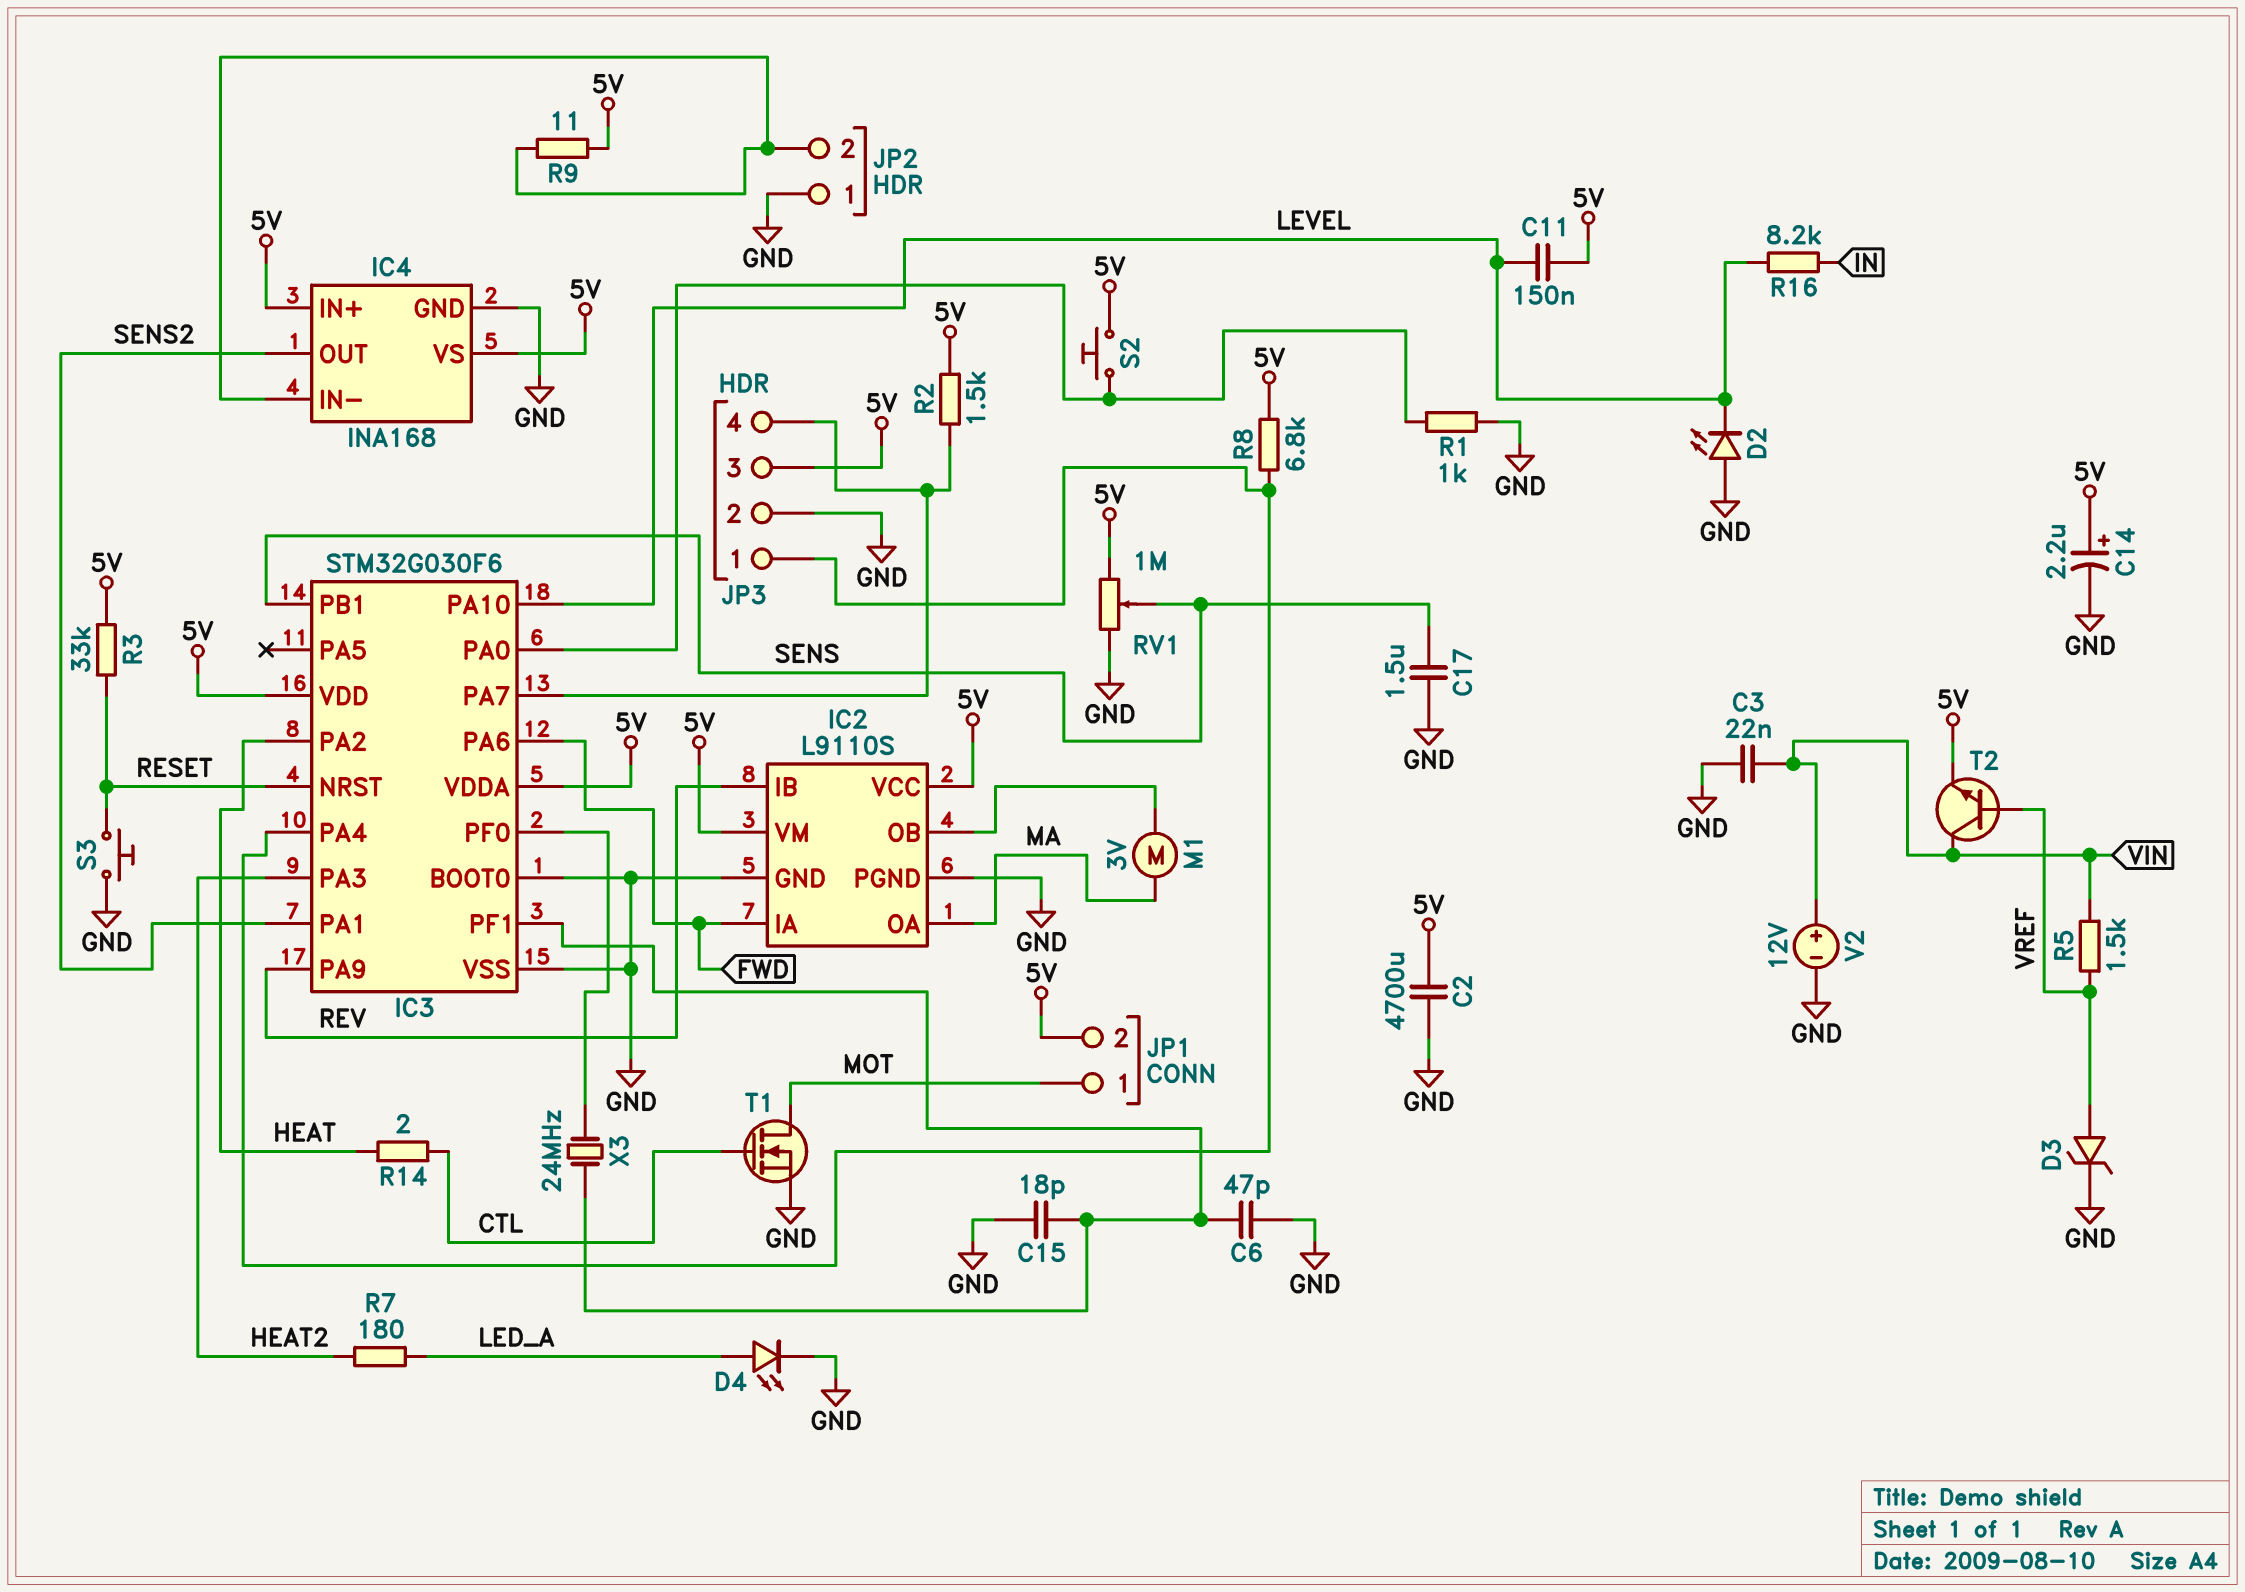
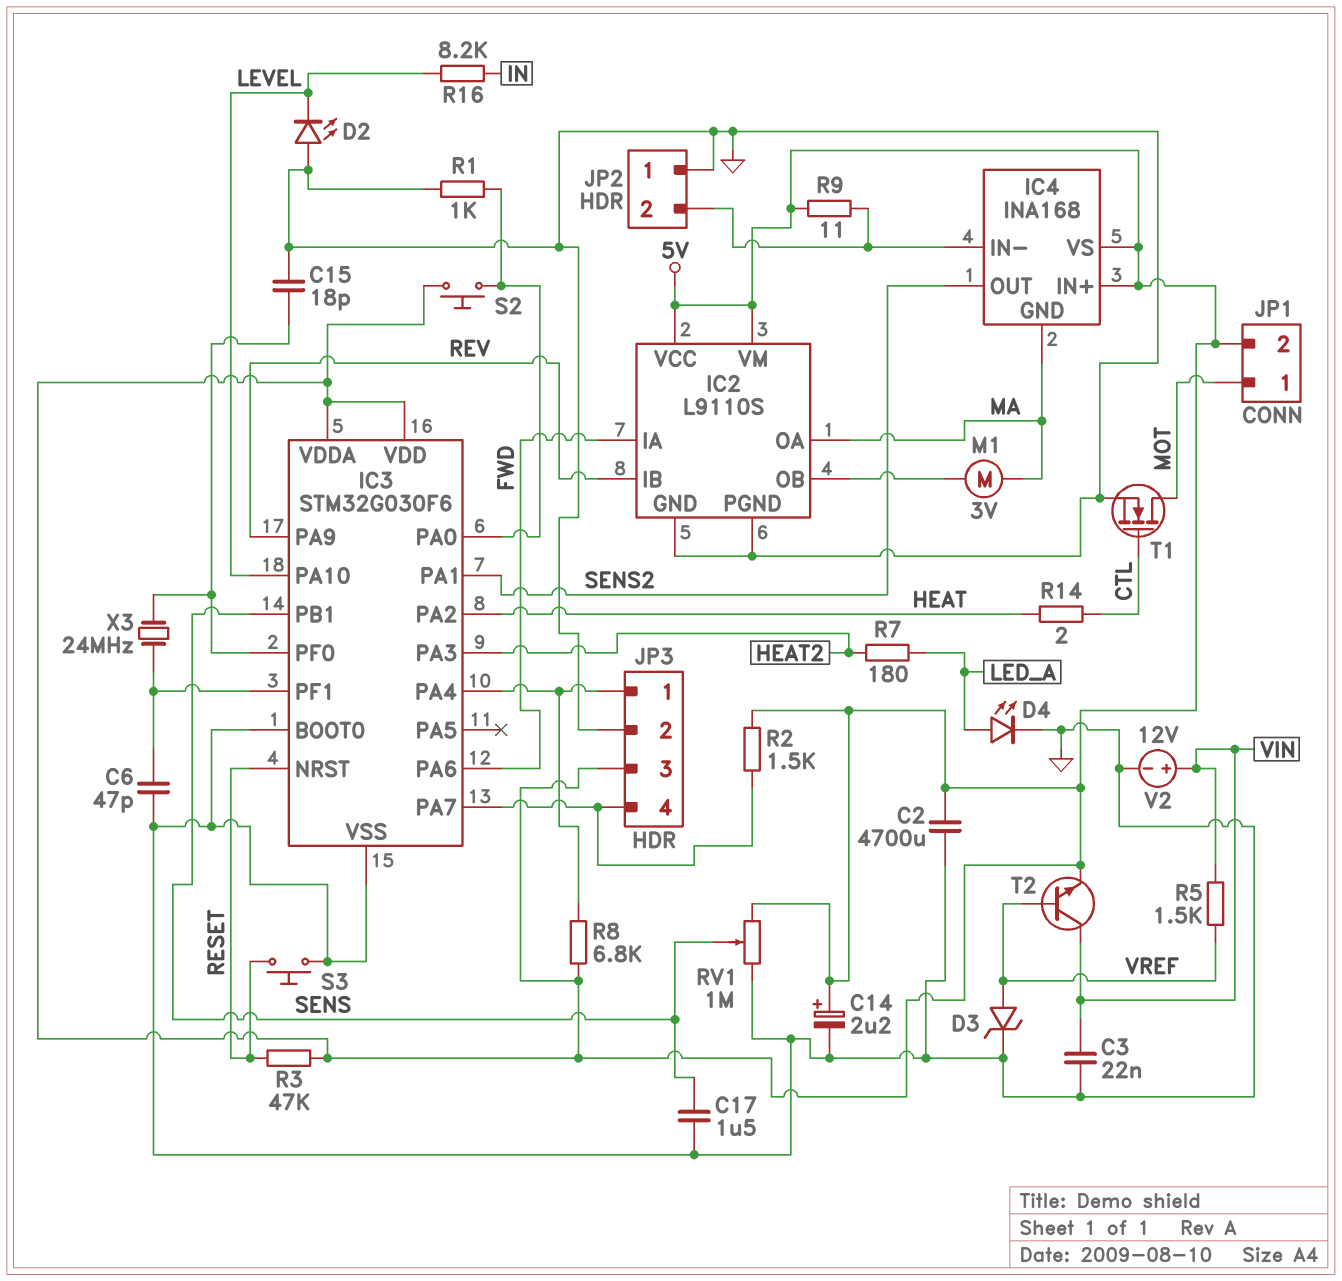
C11: 150nF (5V, LEVEL) -> none
C15: 18pF (GND, IC3/PF1) -> 18pF (GND, IC3/PF0)
IC4 pin GND: GND -> MA
R3: 33k (5V, RESET) -> 47k (5V, RESET)

